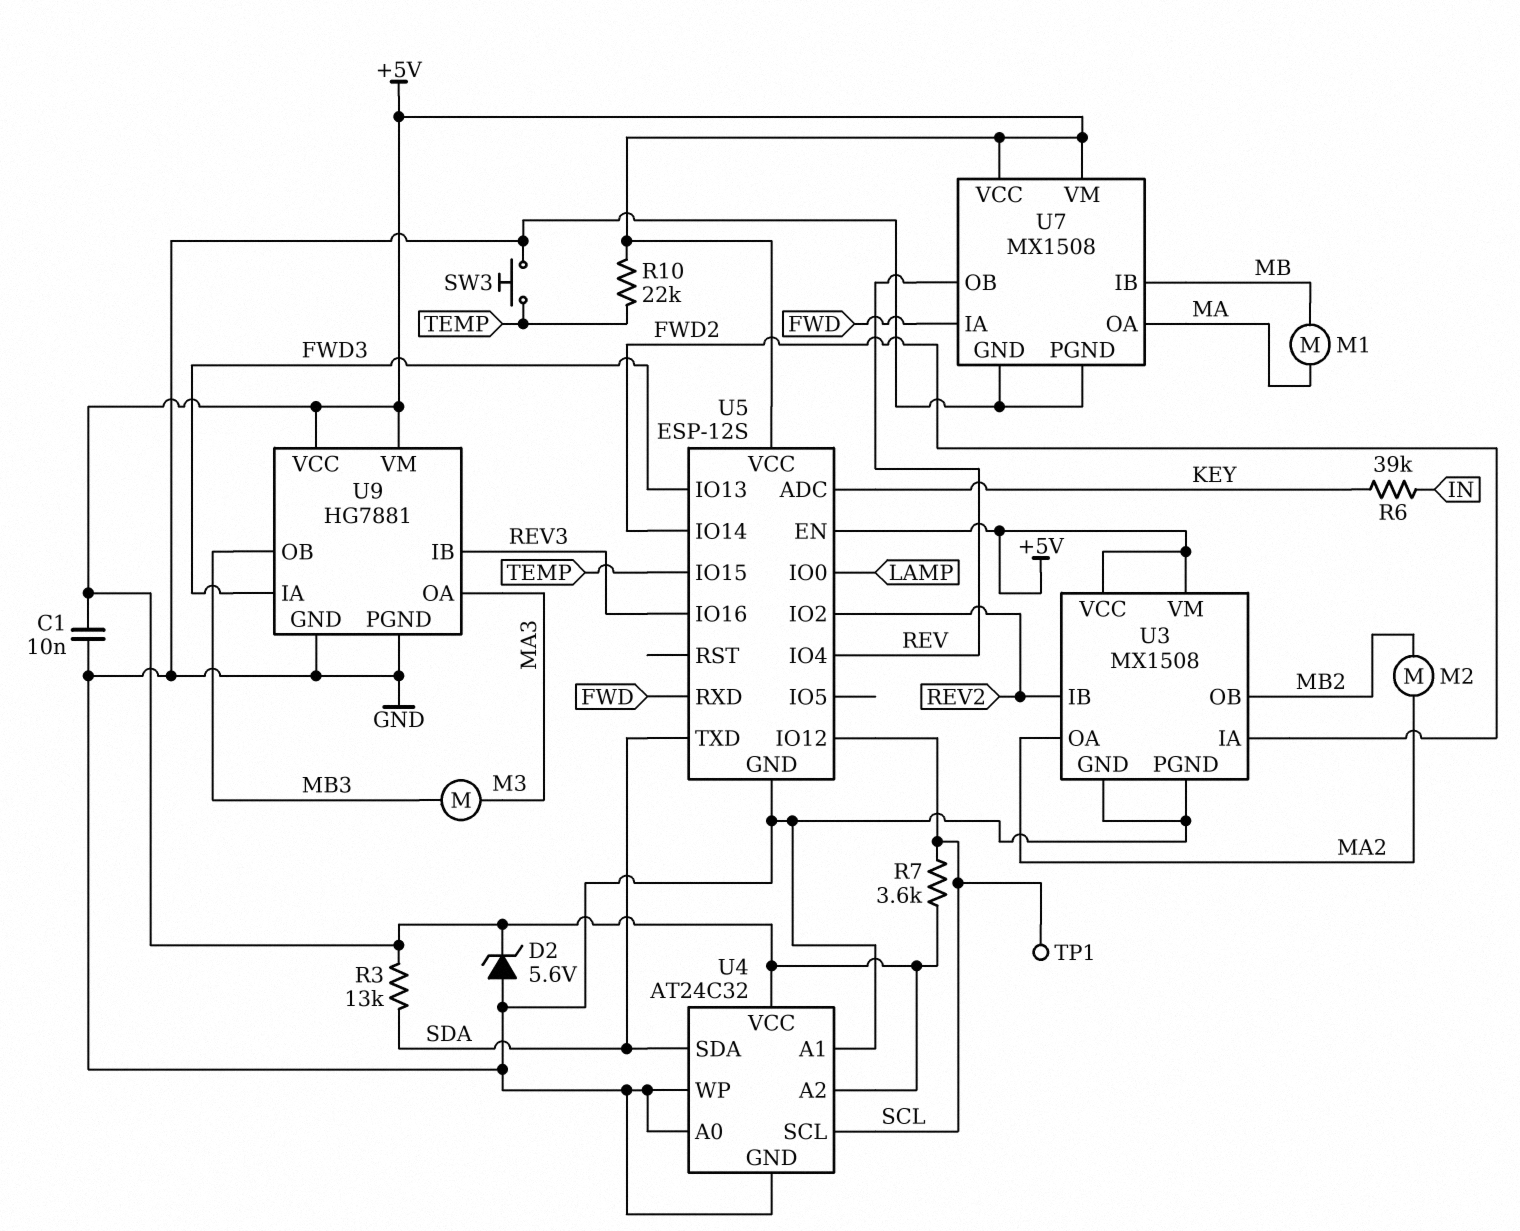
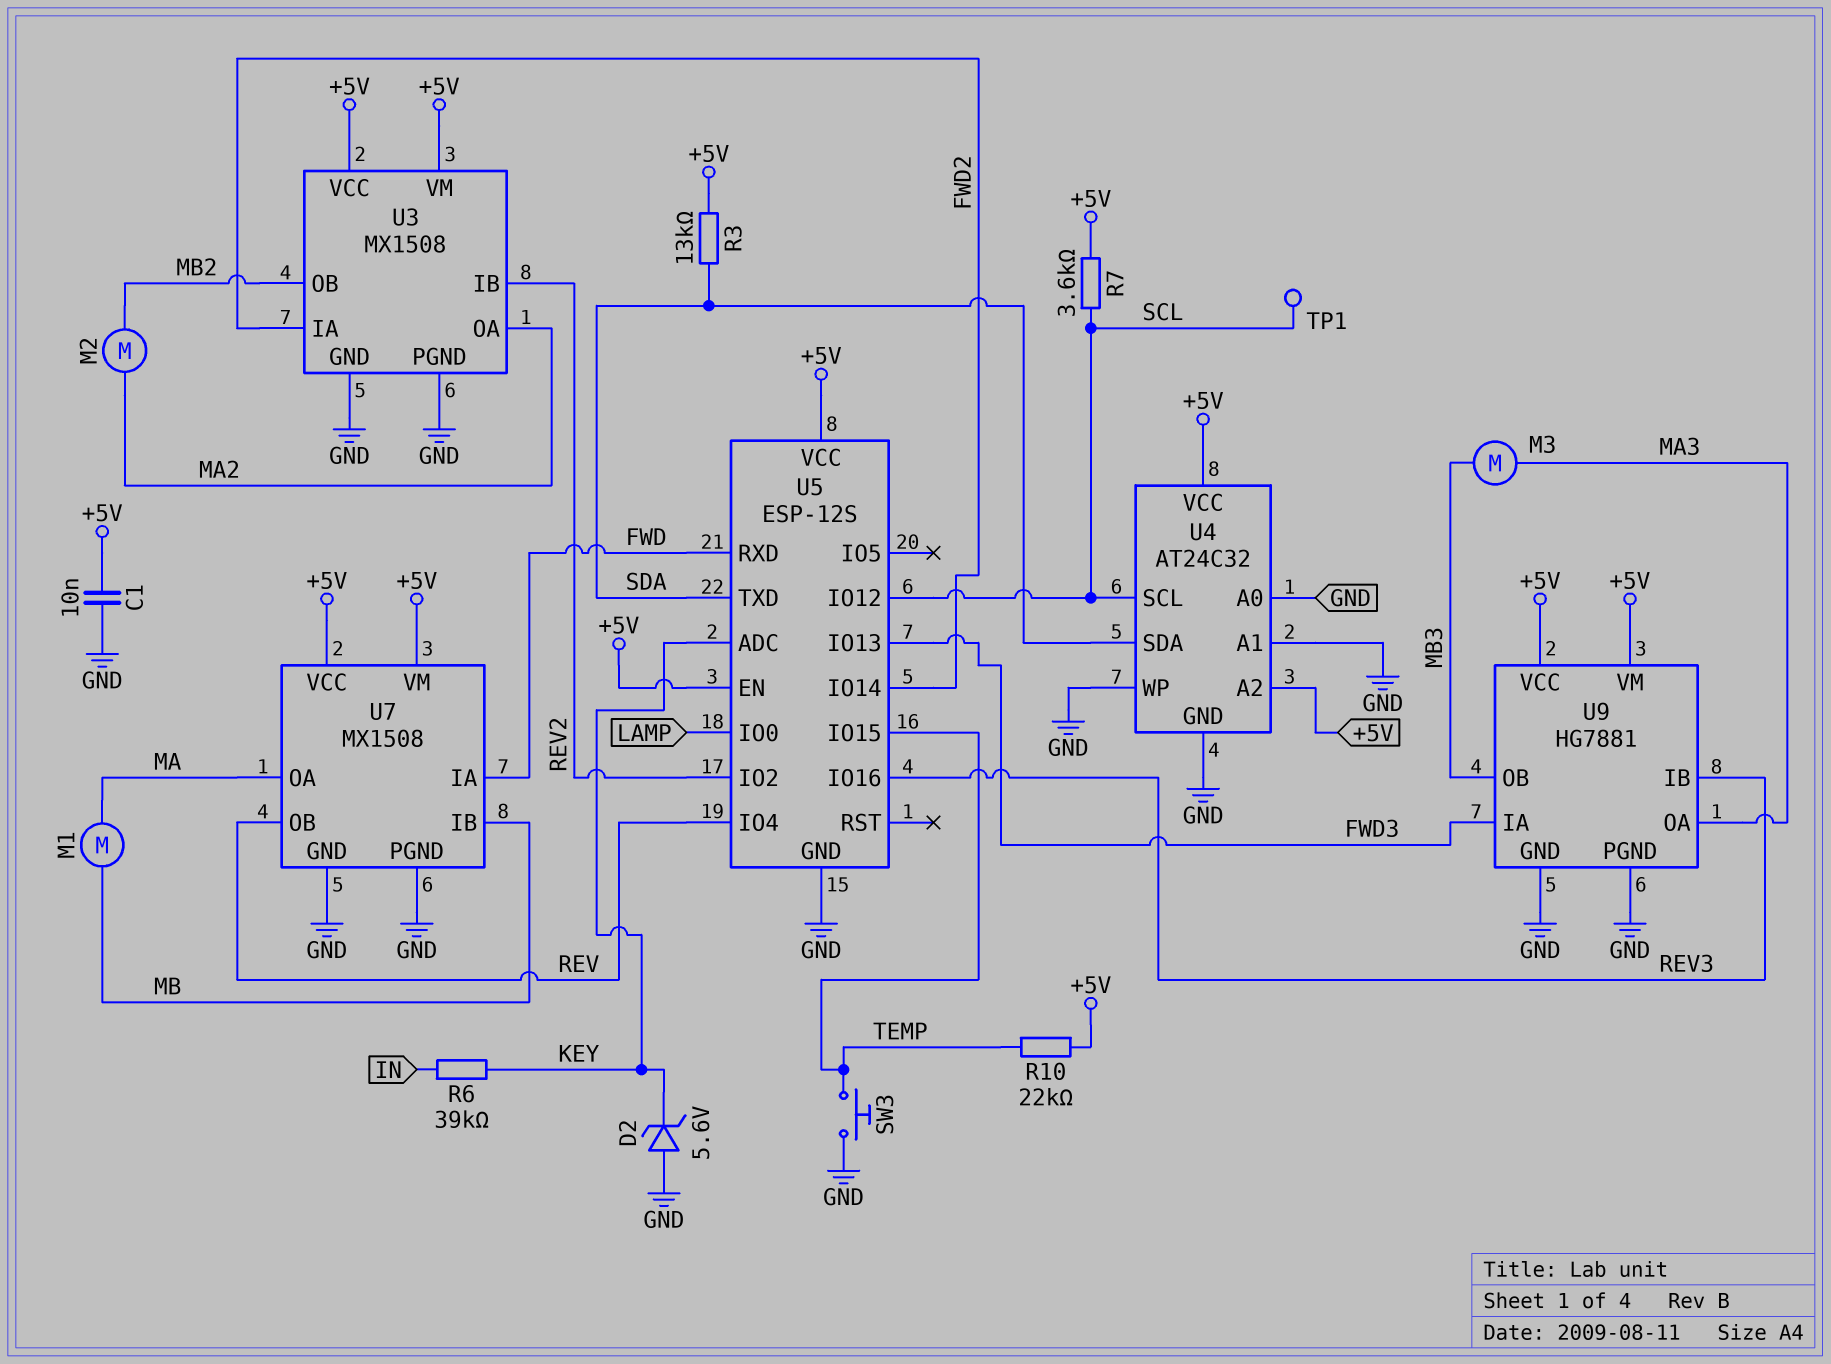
D2: zener 5.6V (A GND, K +5V) -> zener 5.6V (A GND, K KEY)

